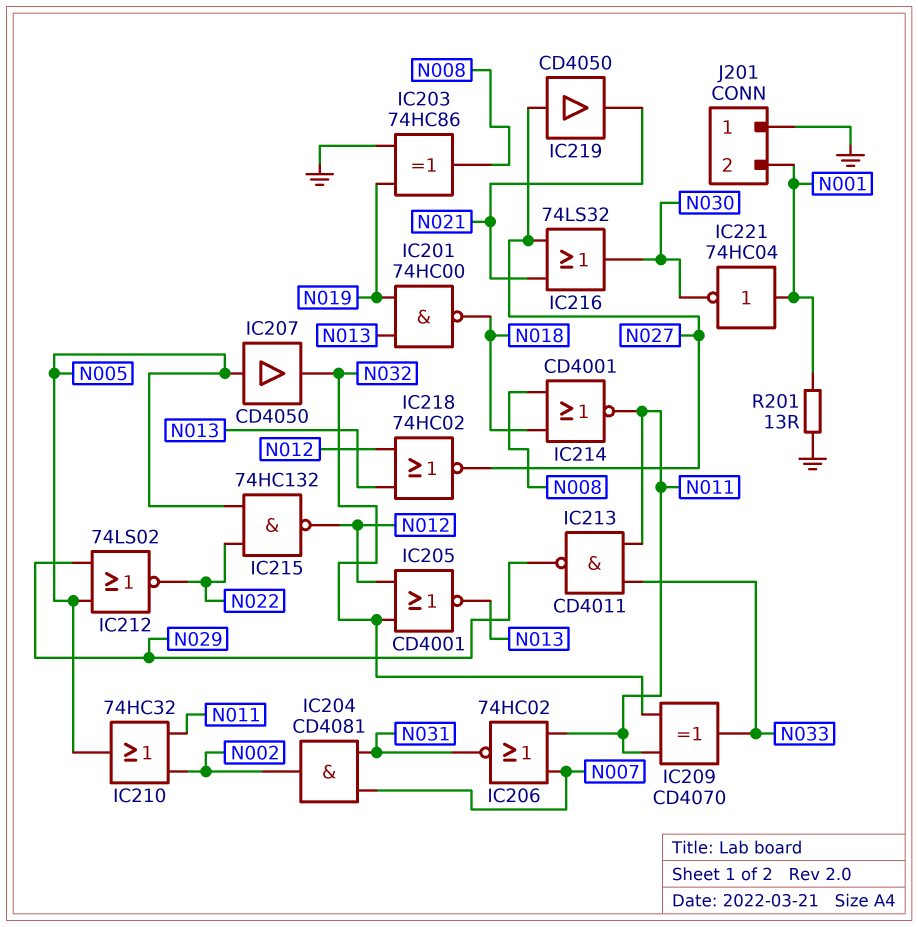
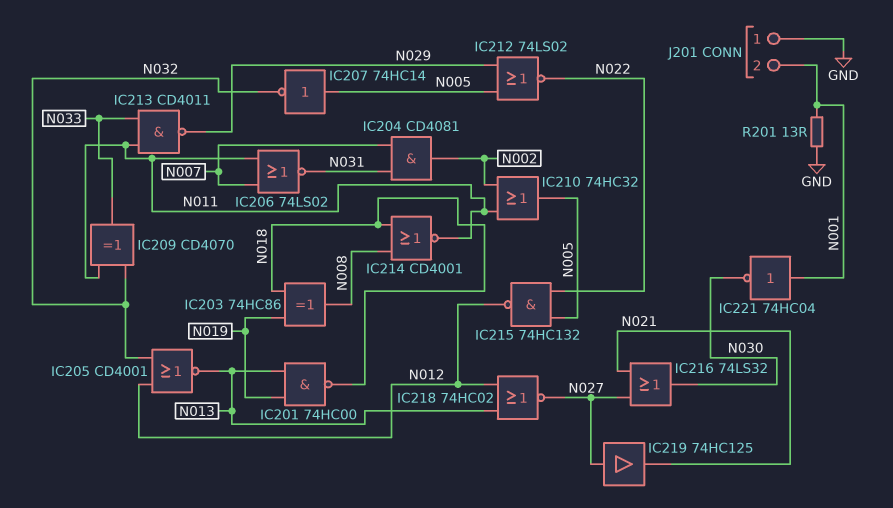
IC203: XOR 74HC86 (in GND, in N019, out N008) -> XOR 74HC86 (in N018, in N019, out N008)
IC206: NOR 74HC02 (in N007, in N011, out N031) -> NOR 74LS02 (in N007, in N011, out N031)
IC207: buffer CD4050 (in N005, out N032) -> NOT 74HC14 (in N005, out N032)
IC219: buffer CD4050 (in N027, out N021) -> buffer 74HC125 (in N027, out N021)

